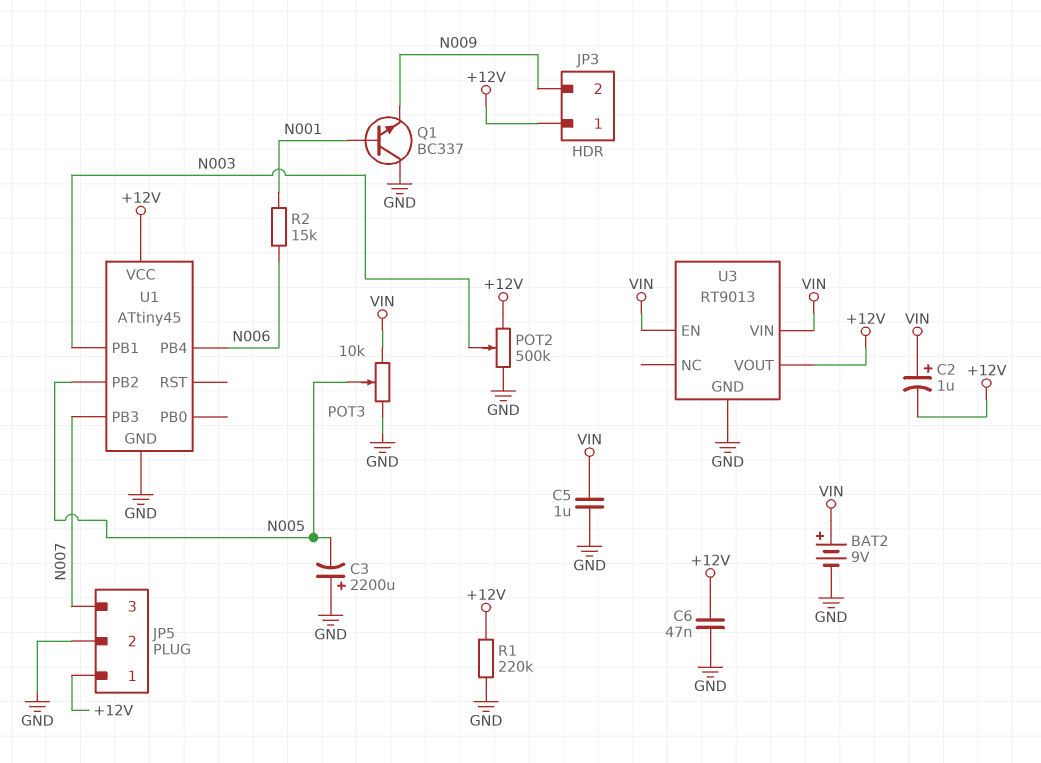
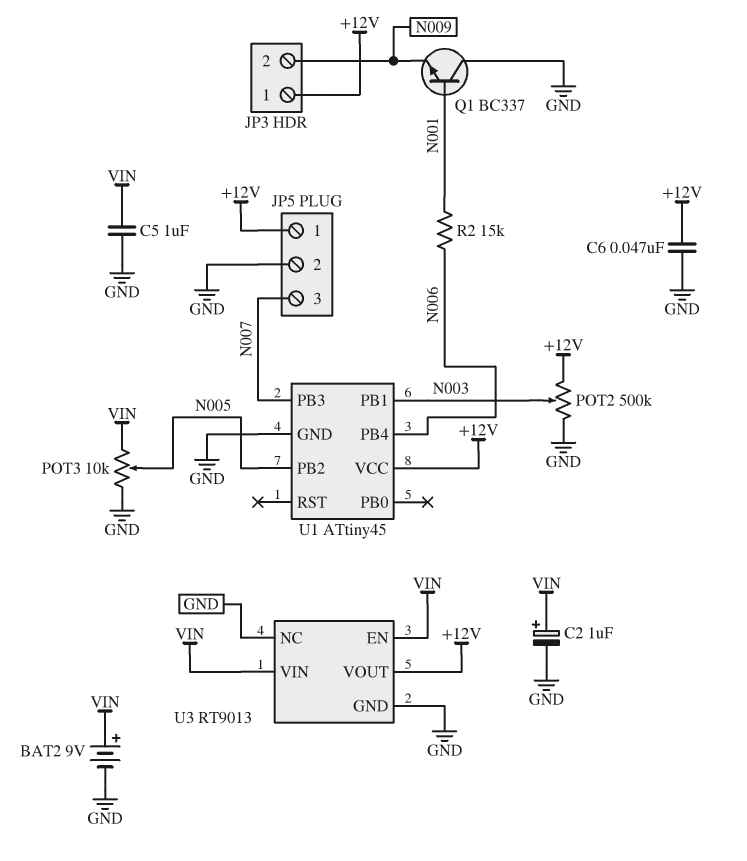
C2: 1uF (plus VIN, minus +12V) -> 1uF (plus VIN, minus GND)
C3: 2200uF (plus GND, minus N005) -> none
R1: 220k (+12V, GND) -> none
U3 pin NC: none -> GND

